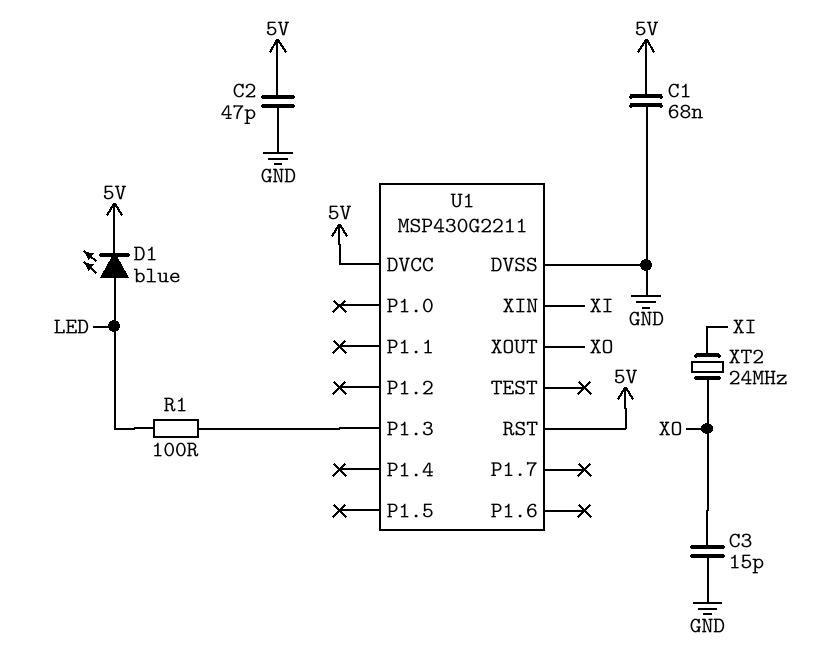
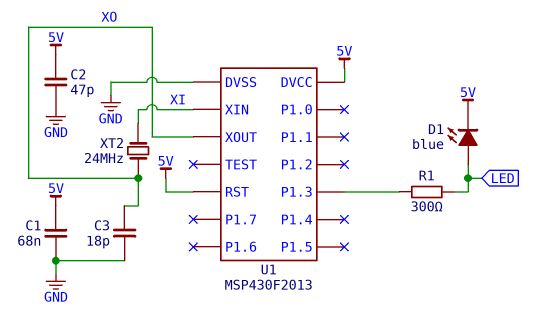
C3: 15pF (GND, XO) -> 18pF (GND, XO)
R1: 100 (LED, U1/P1.3) -> 300 (LED, U1/P1.3)
U1: MSP430G2211 -> MSP430F2013

